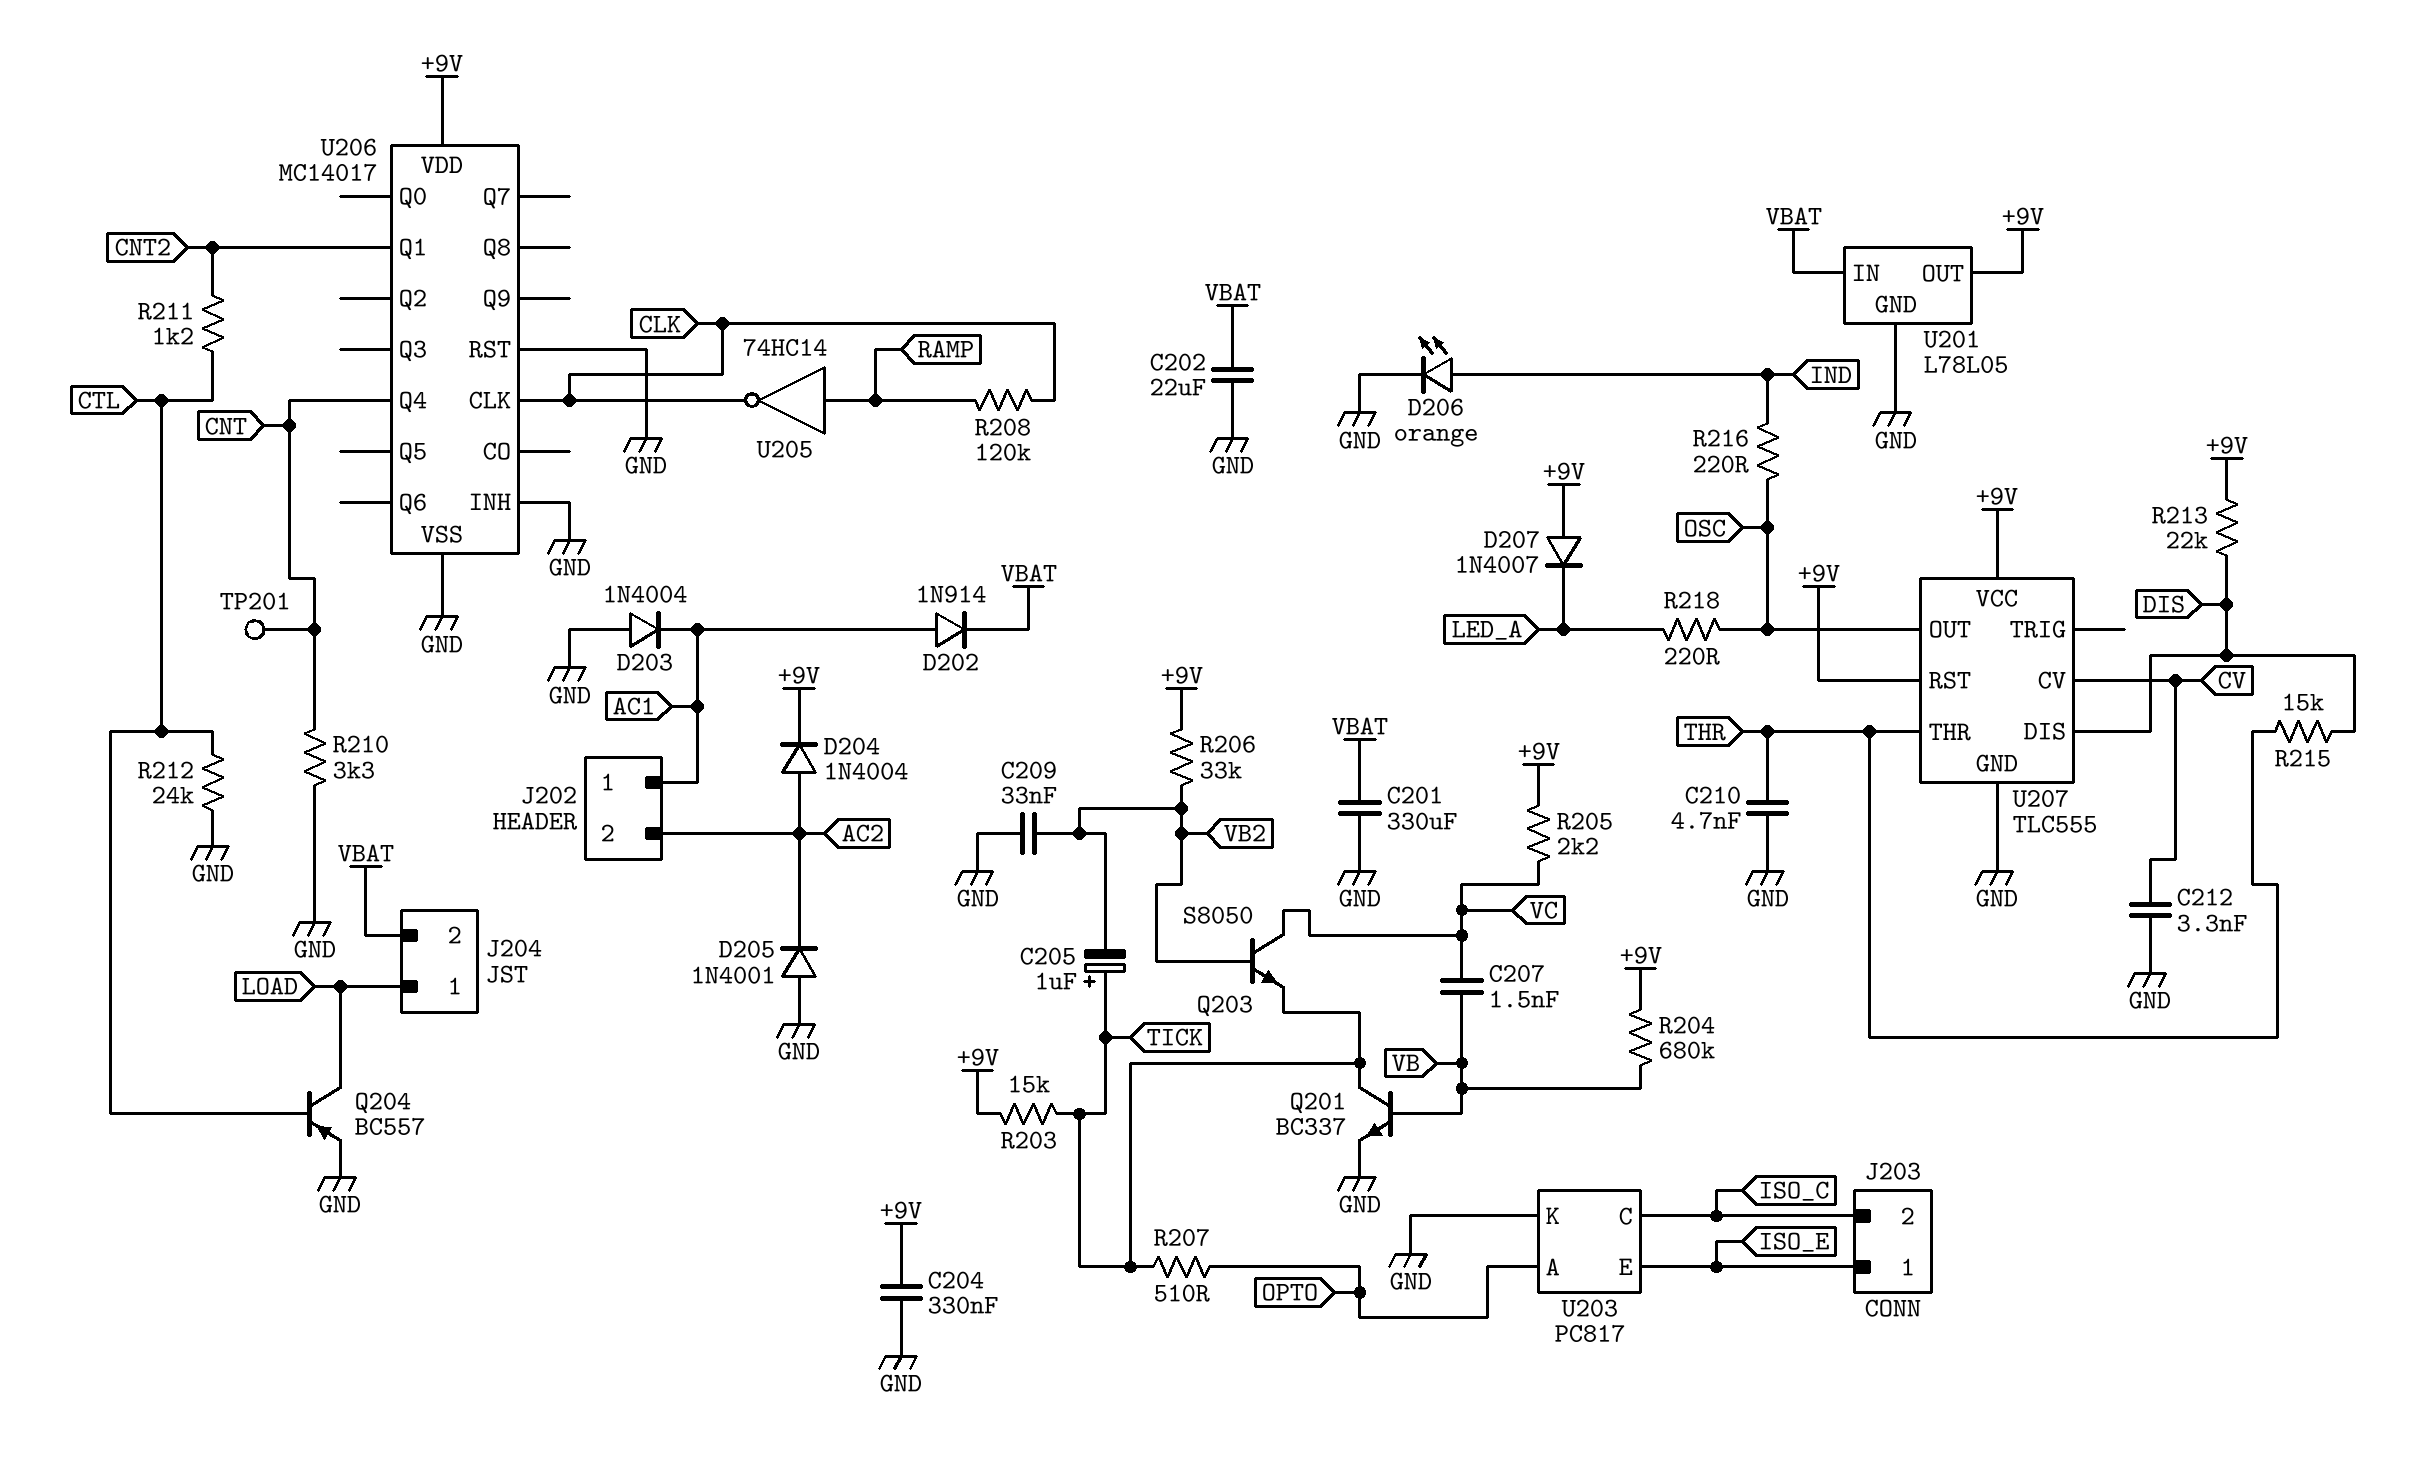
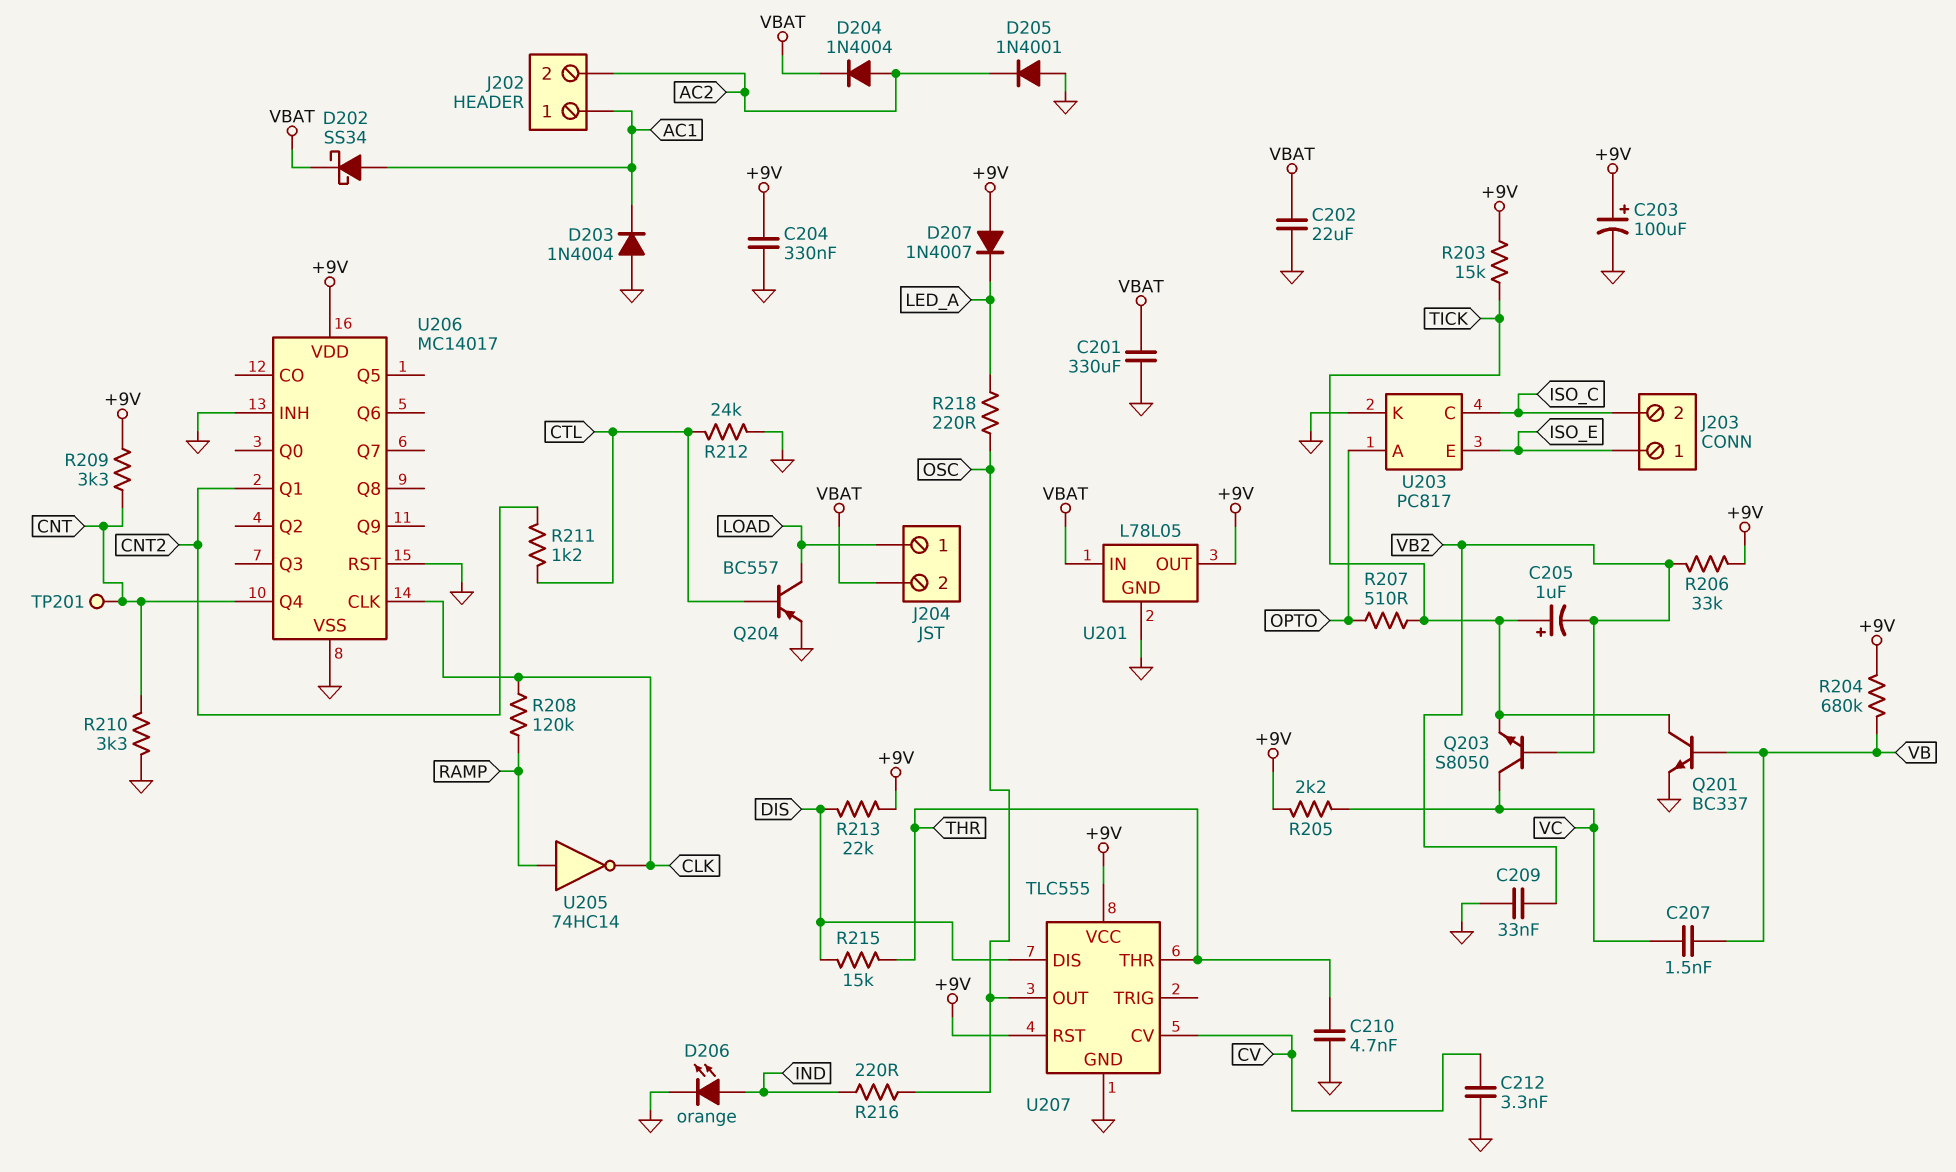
C203: none -> 100uF (plus +9V, minus GND)
D202: diode 1N914 (A AC1, K VBAT) -> schottky SS34 (A AC1, K VBAT)
D204: diode 1N4004 (A AC2, K +9V) -> diode 1N4004 (A AC2, K VBAT)
R209: none -> 3.3k (+9V, CNT)

